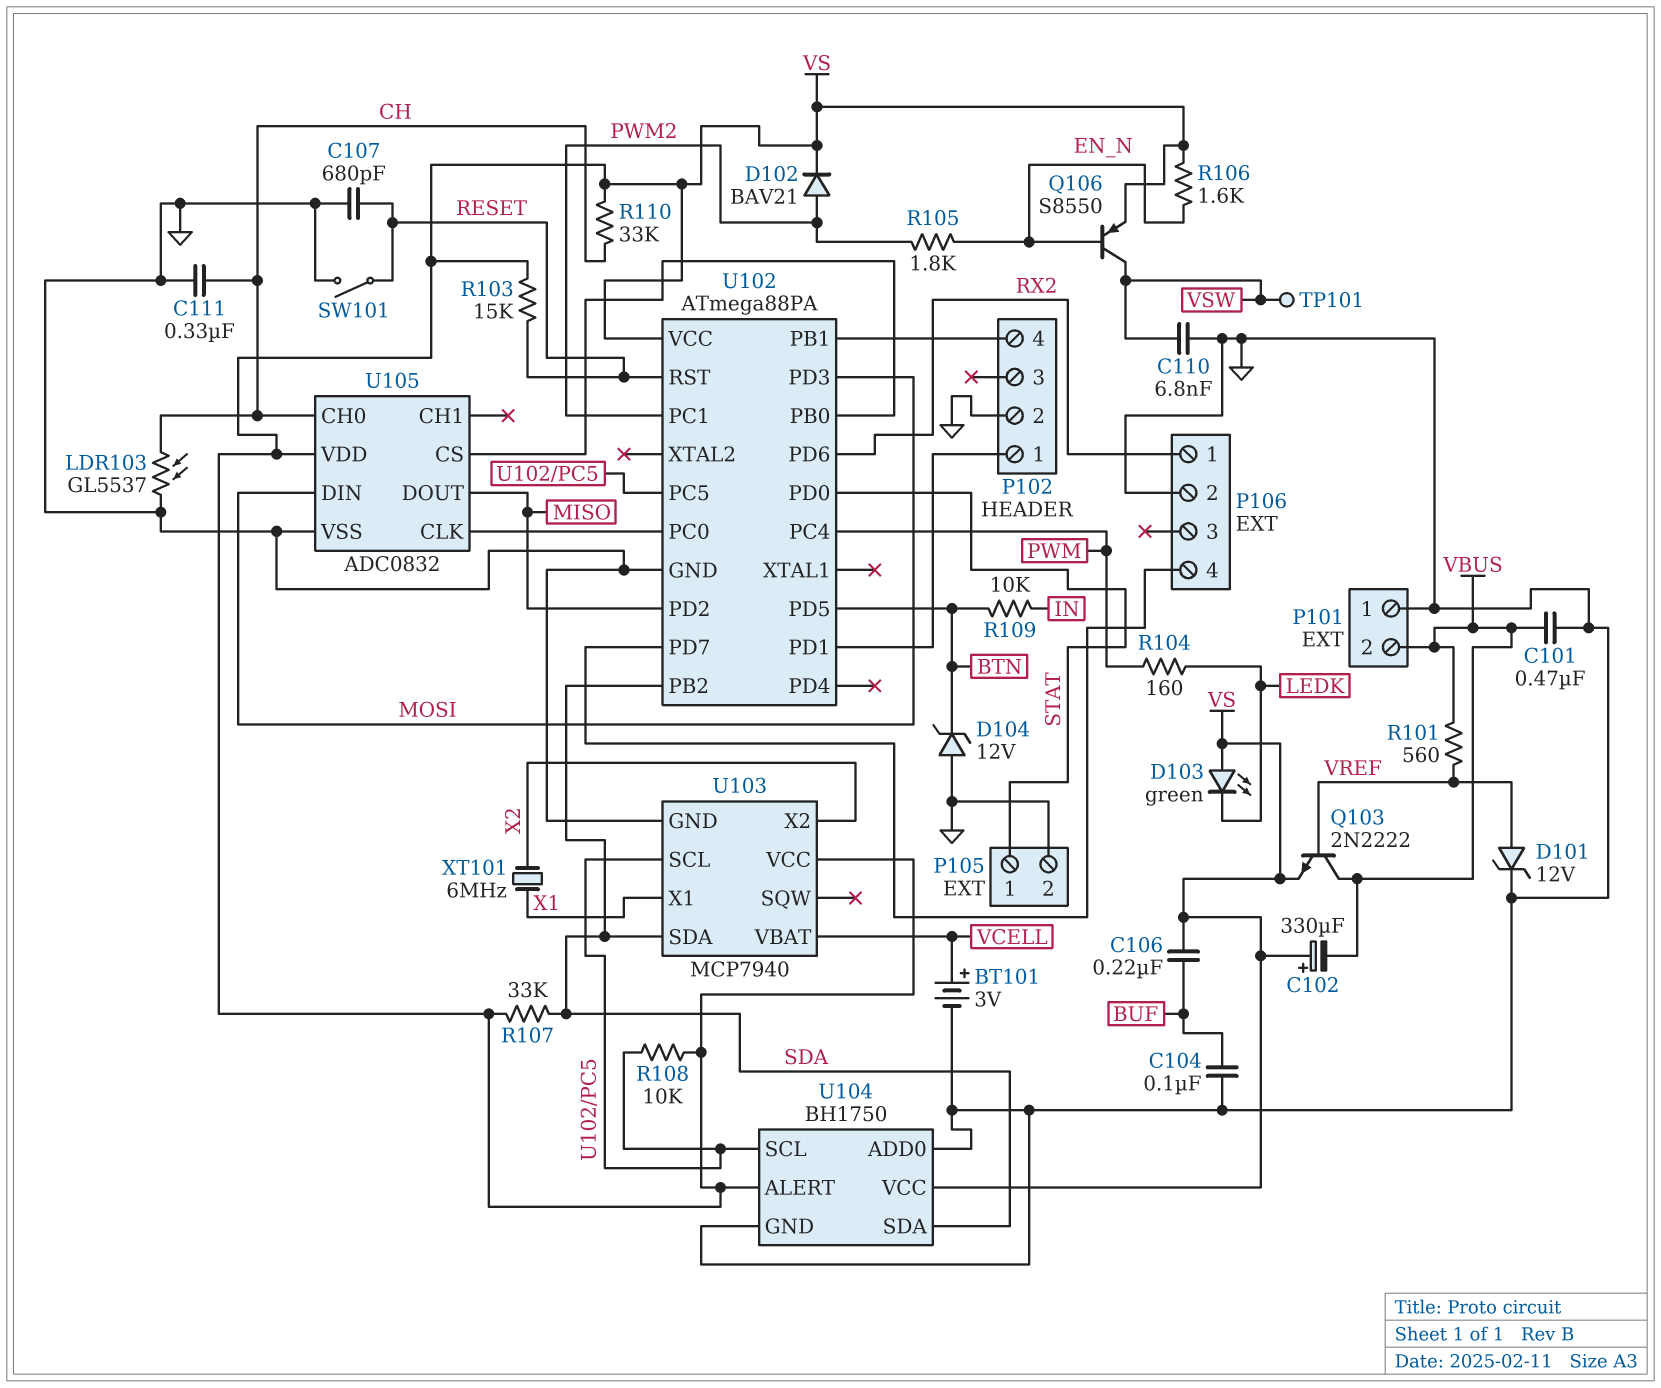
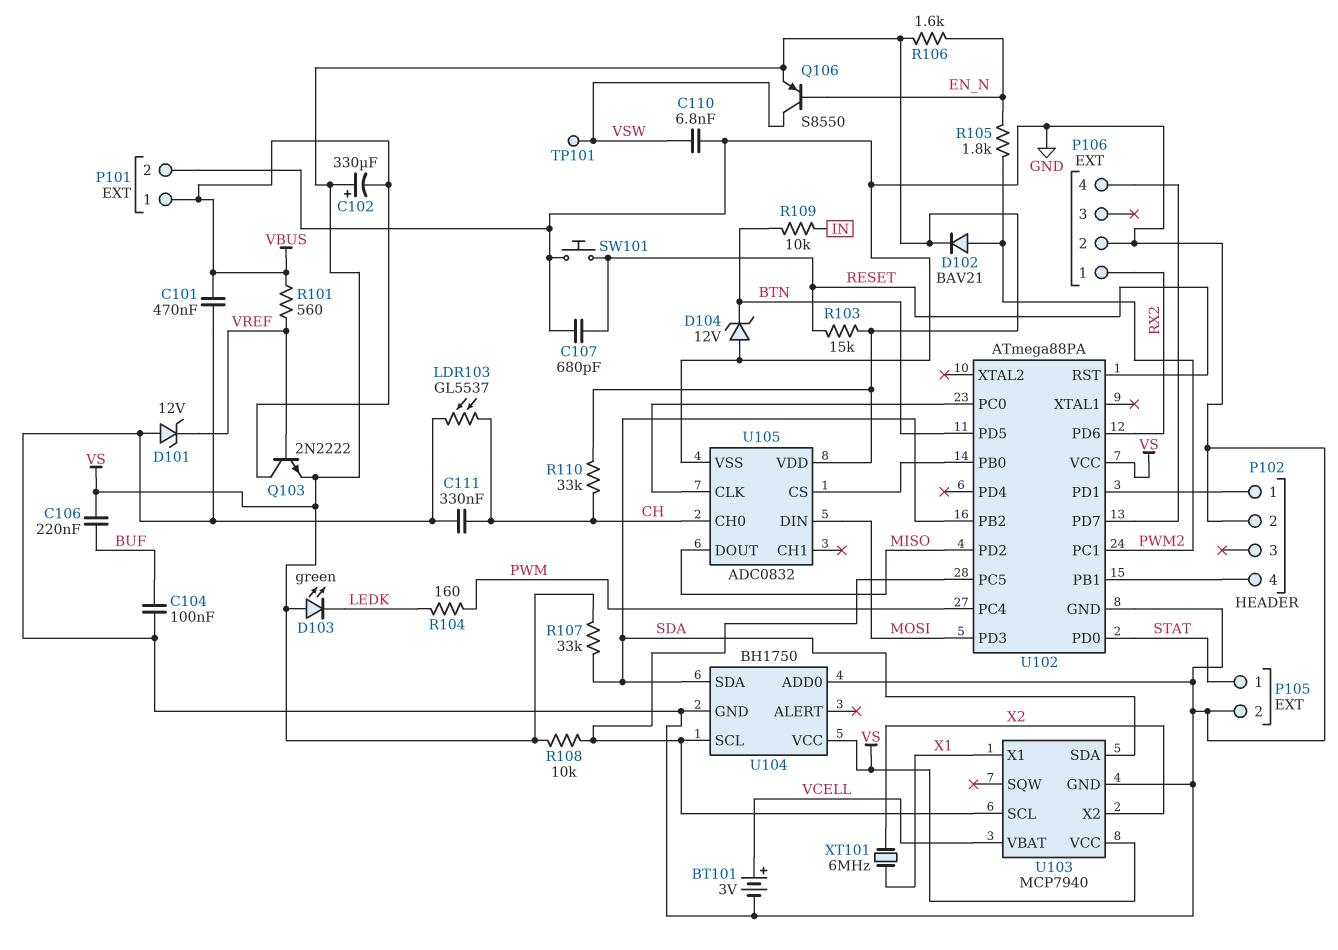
D101: zener 12V (A VREF, K GND) -> zener 12V (A GND, K VREF)
P101 pin 1: GND -> VBUS
P101 pin 2: VBUS -> GND
SW101: switch (GND, RESET) -> button (GND, RESET)
U104 pin ALERT: VS -> none

